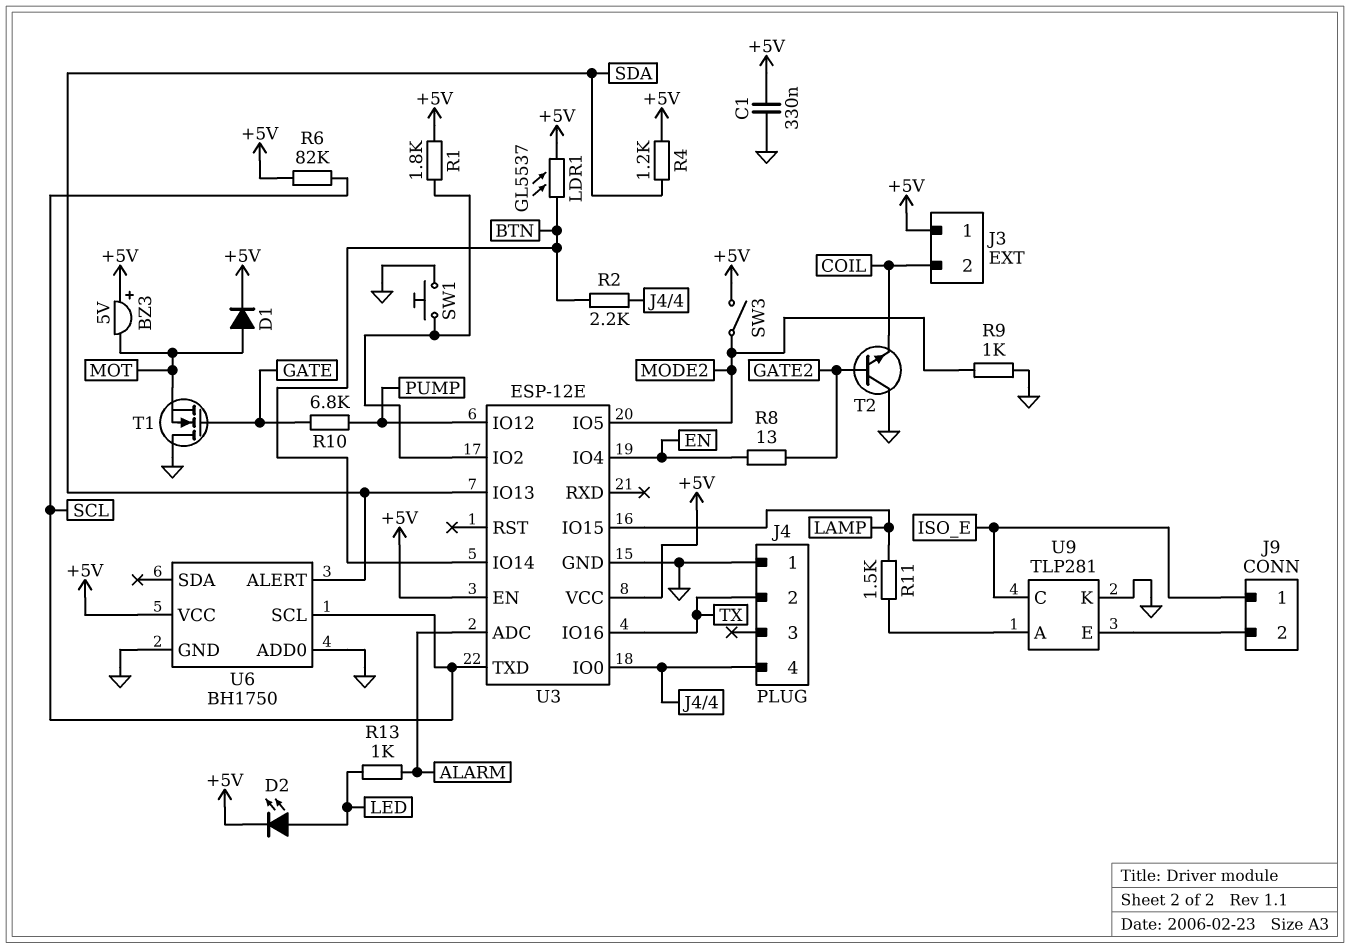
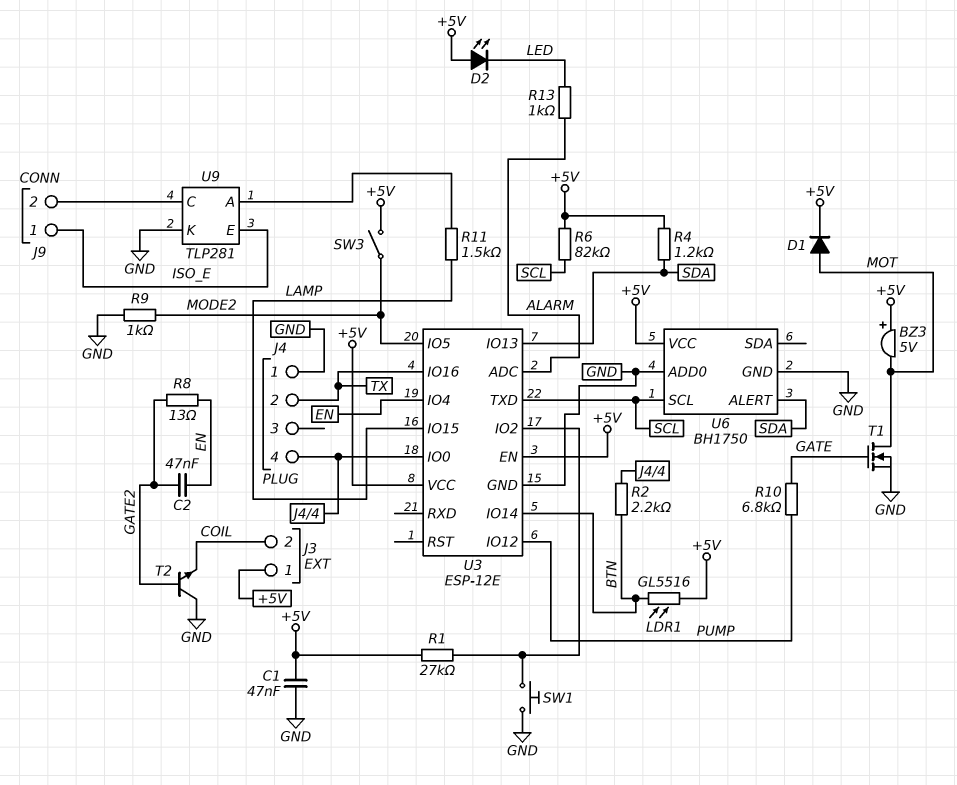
C1: 330nF (+5V, GND) -> 47nF (+5V, GND)
C2: none -> 47nF (EN, GATE2)
D2: LED (A LED, K +5V) -> LED (A +5V, K LED)
LDR1: GL5537 (+5V, BTN) -> GL5516 (+5V, BTN)
R1: 1.8k (+5V, U3/IO2) -> 27k (+5V, U3/IO2)
T1: NMOS (G GATE, D GND, S MOT) -> NMOS (G GATE, D MOT, S GND)
U9 pin C: ISO_E -> J9/2
U9 pin E: J9/2 -> ISO_E

